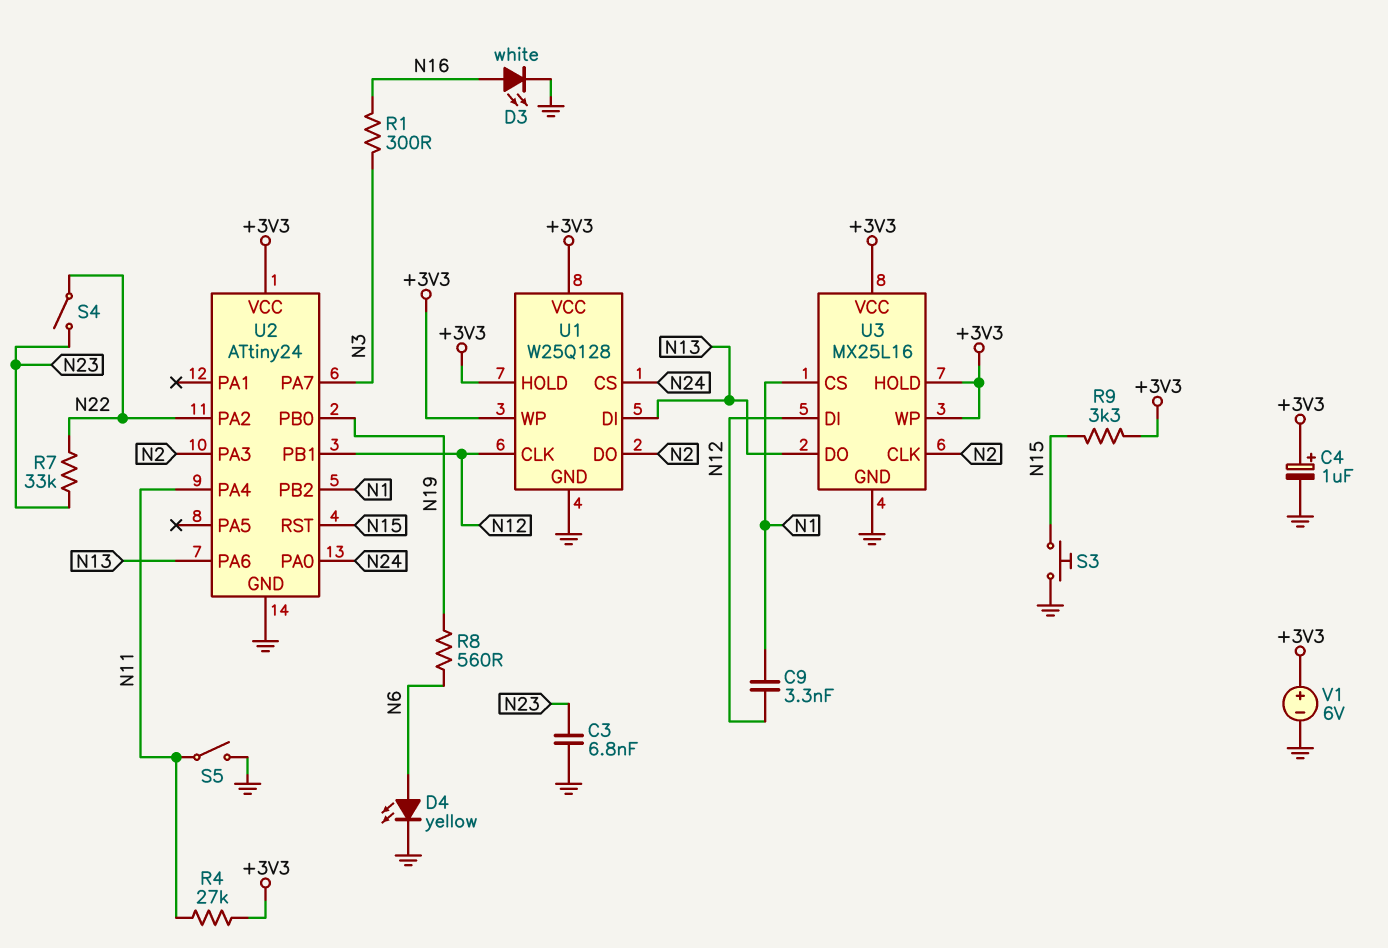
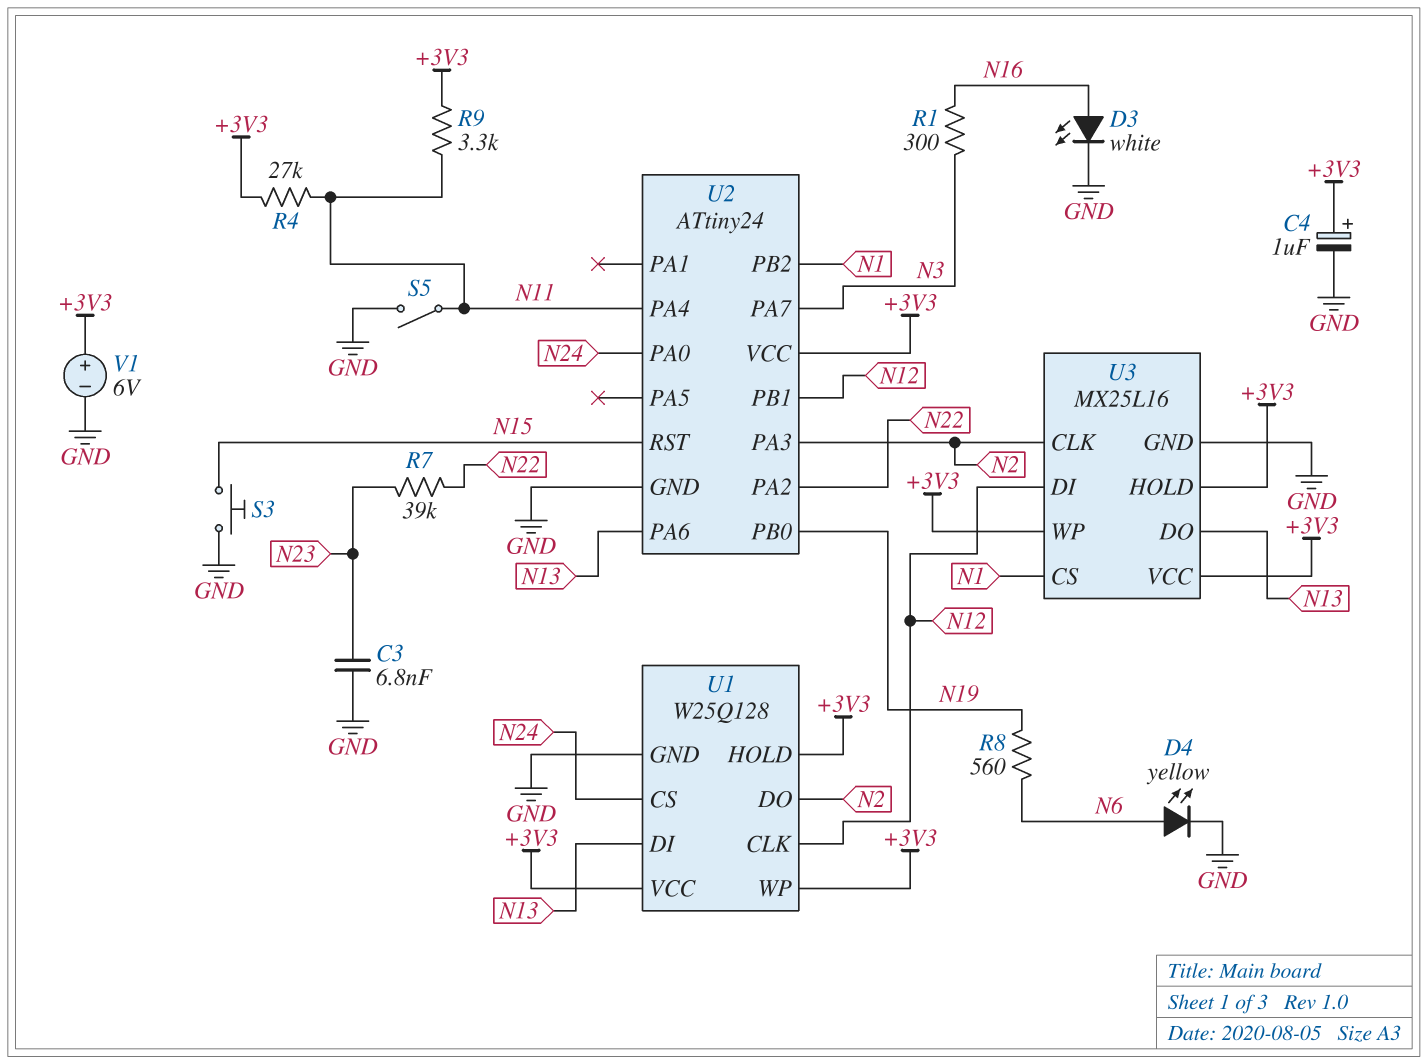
C9: 3.3nF (N1, N12) -> none
R7: 33k (N22, N23) -> 39k (N22, N23)
R9: 3.3k (+3V3, N15) -> 3.3k (+3V3, N11)
S4: switch (N22, N23) -> none

